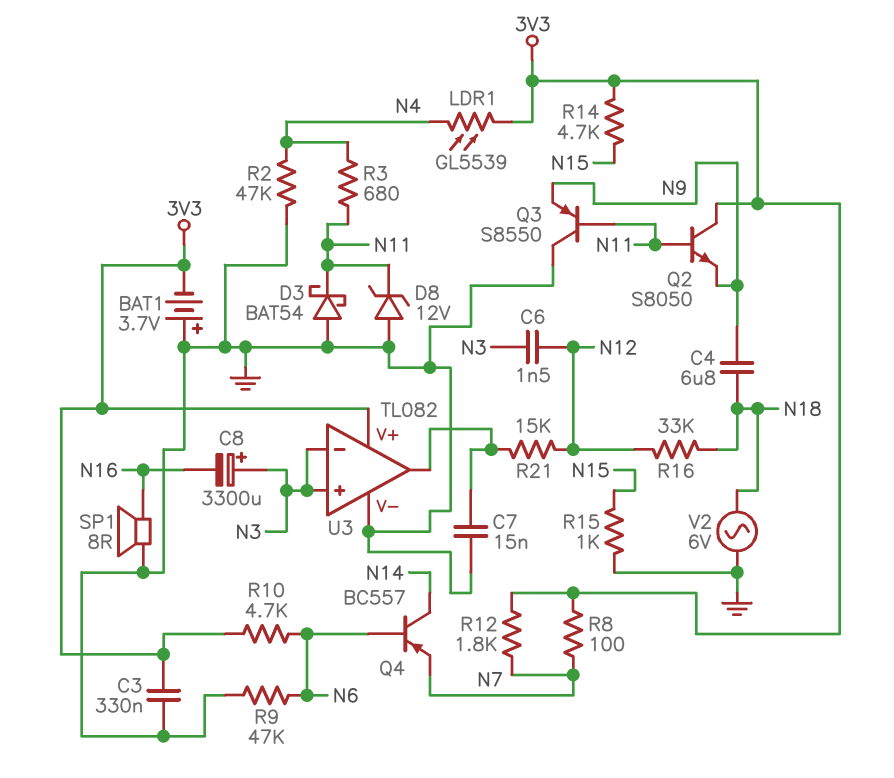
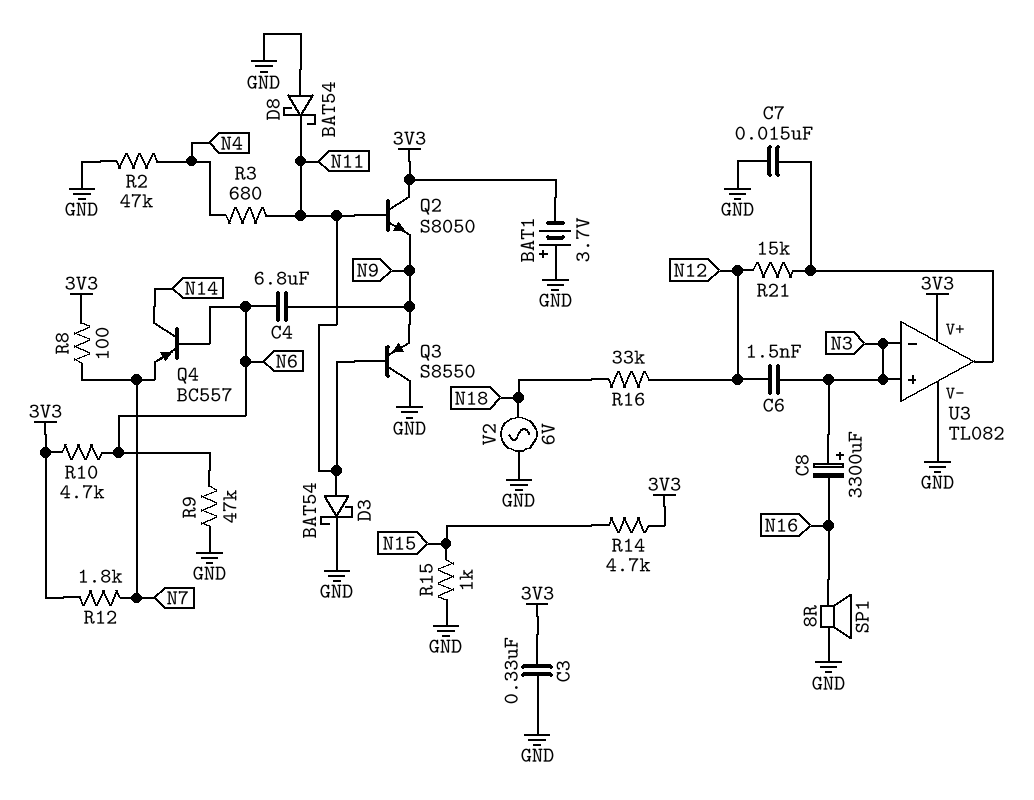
C4: 6.8uF (N9, N18) -> 6.8uF (N6, N9)
D3: schottky BAT54 (A GND, K N11) -> schottky BAT54 (A N11, K GND)
D8: zener 12V (A GND, K N11) -> schottky BAT54 (A GND, K N11)
LDR1: GL5539 (3V3, N4) -> none

